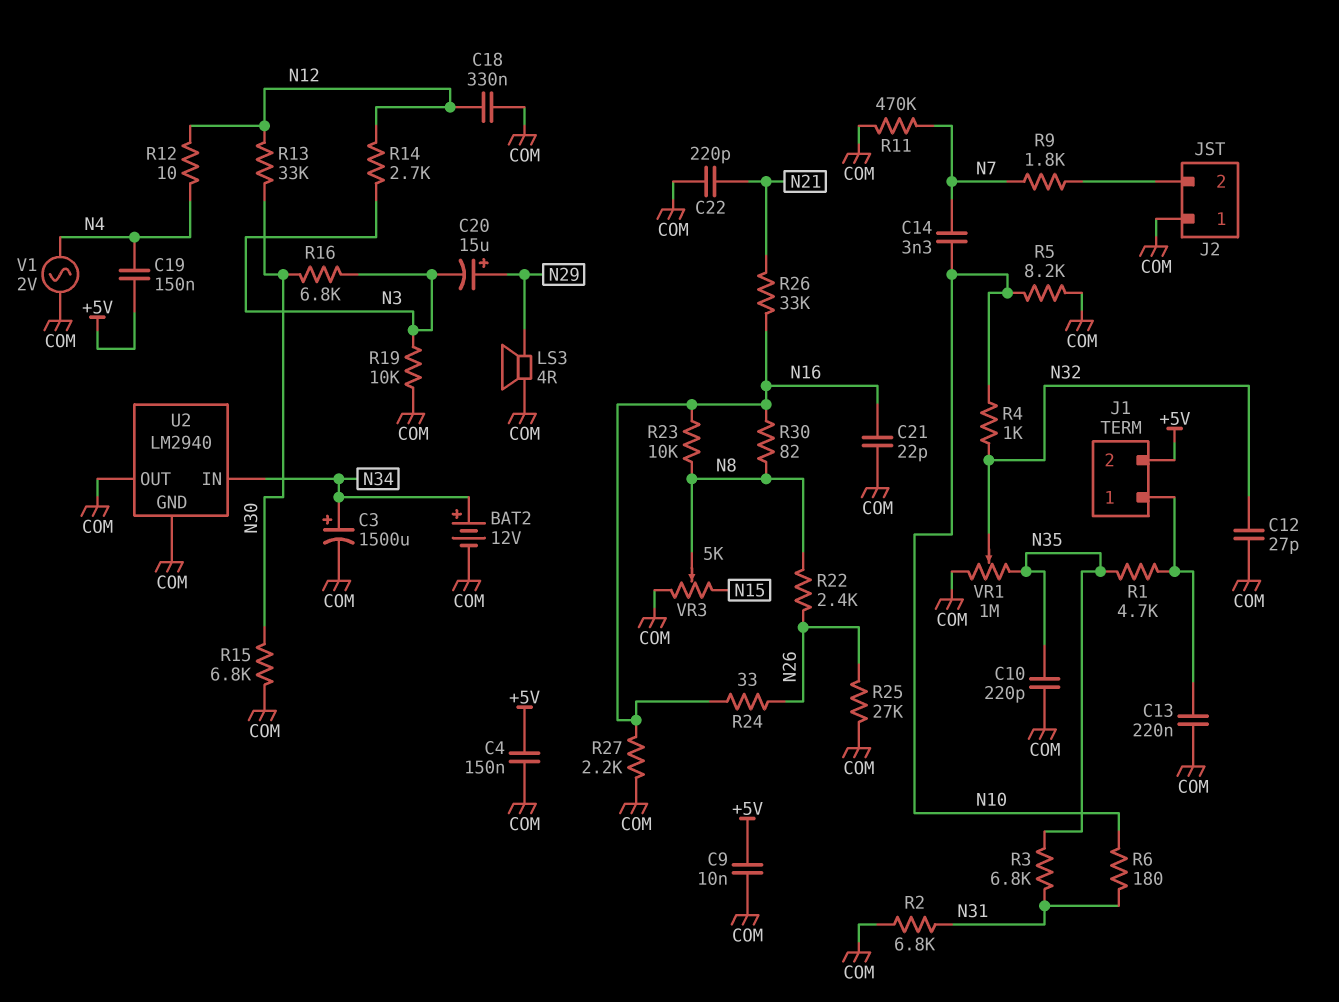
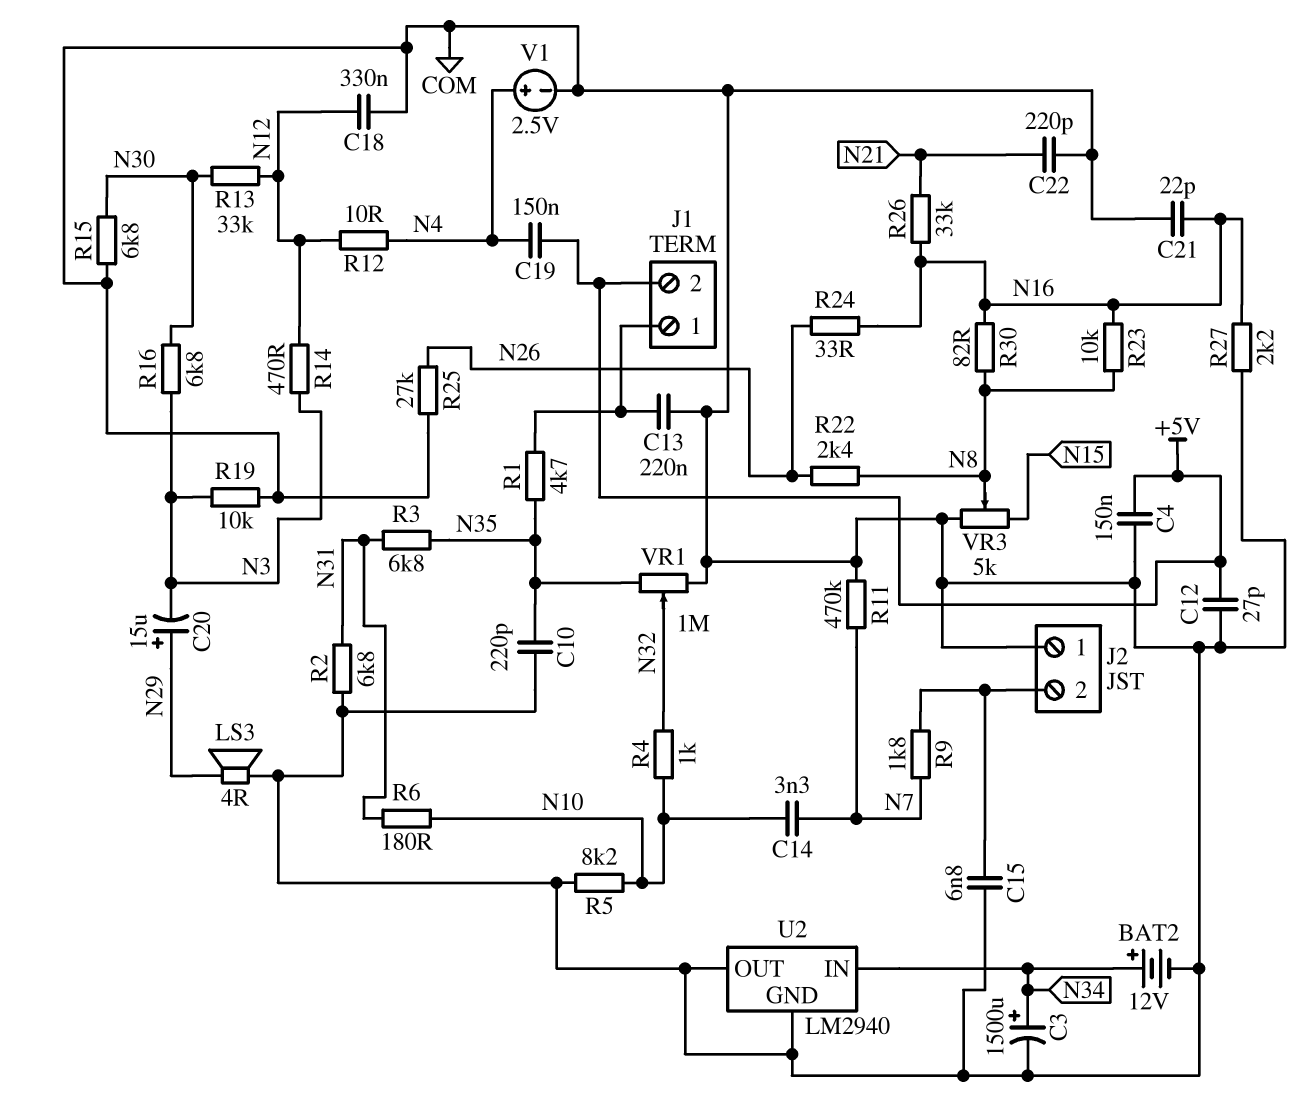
C9: 10nF (+5V, COM) -> none
C12: 27pF (COM, N32) -> 27pF (+5V, COM)
C15: none -> 6.8nF (COM, J2/2)
R14: 2.7k (N3, N12) -> 470 (N3, N12)
V1: AC 2V (COM, N4) -> 2.5V (plus N4, minus COM)

